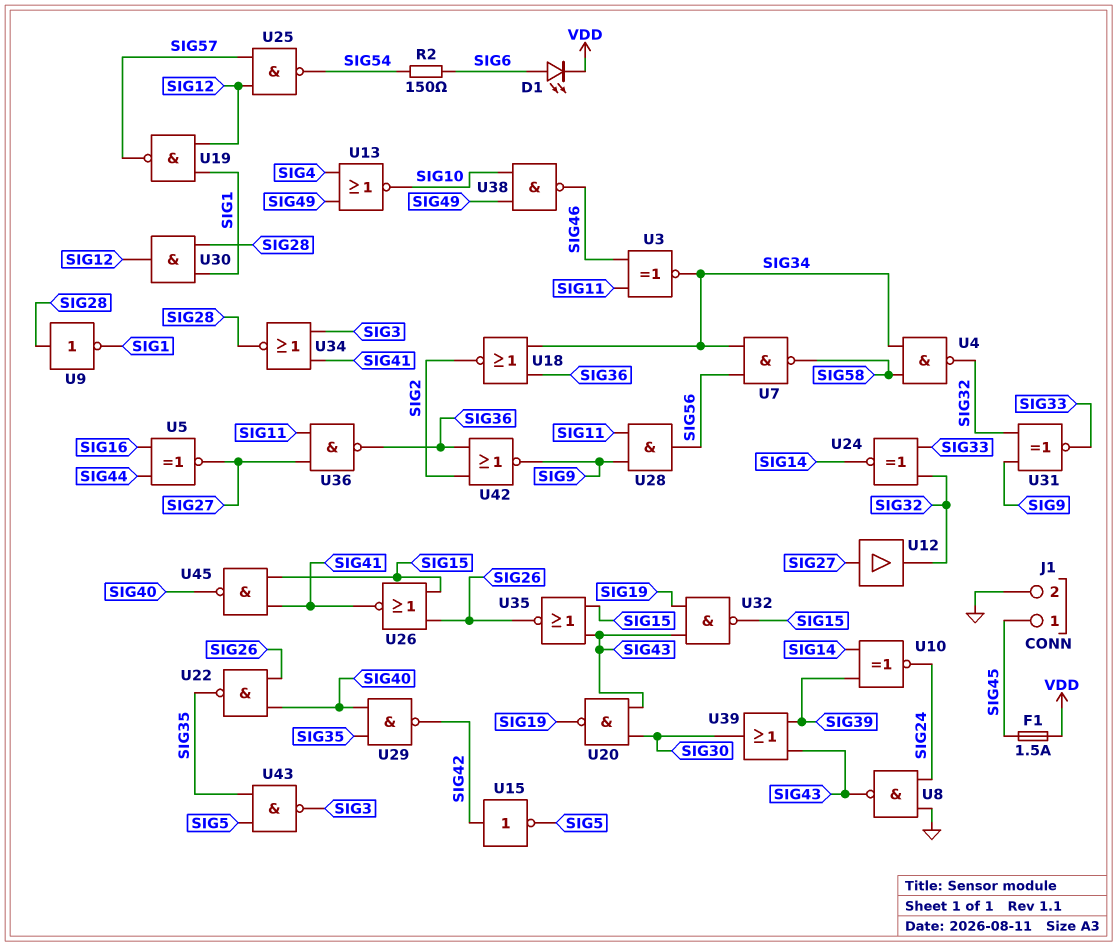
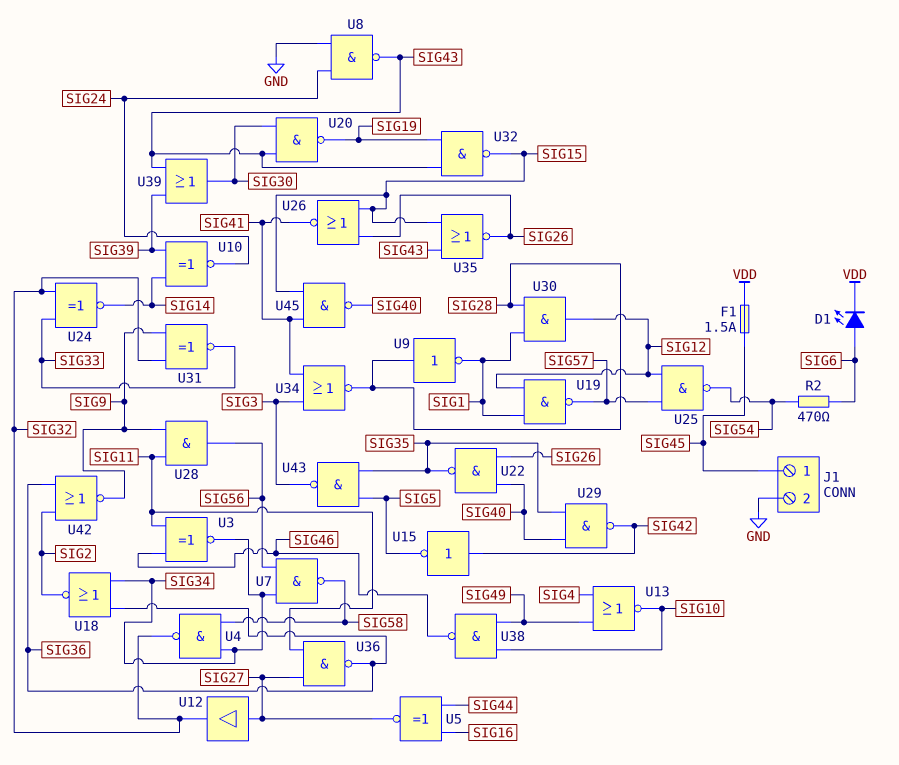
R2: 150 (SIG6, SIG54) -> 470 (SIG6, SIG54)

